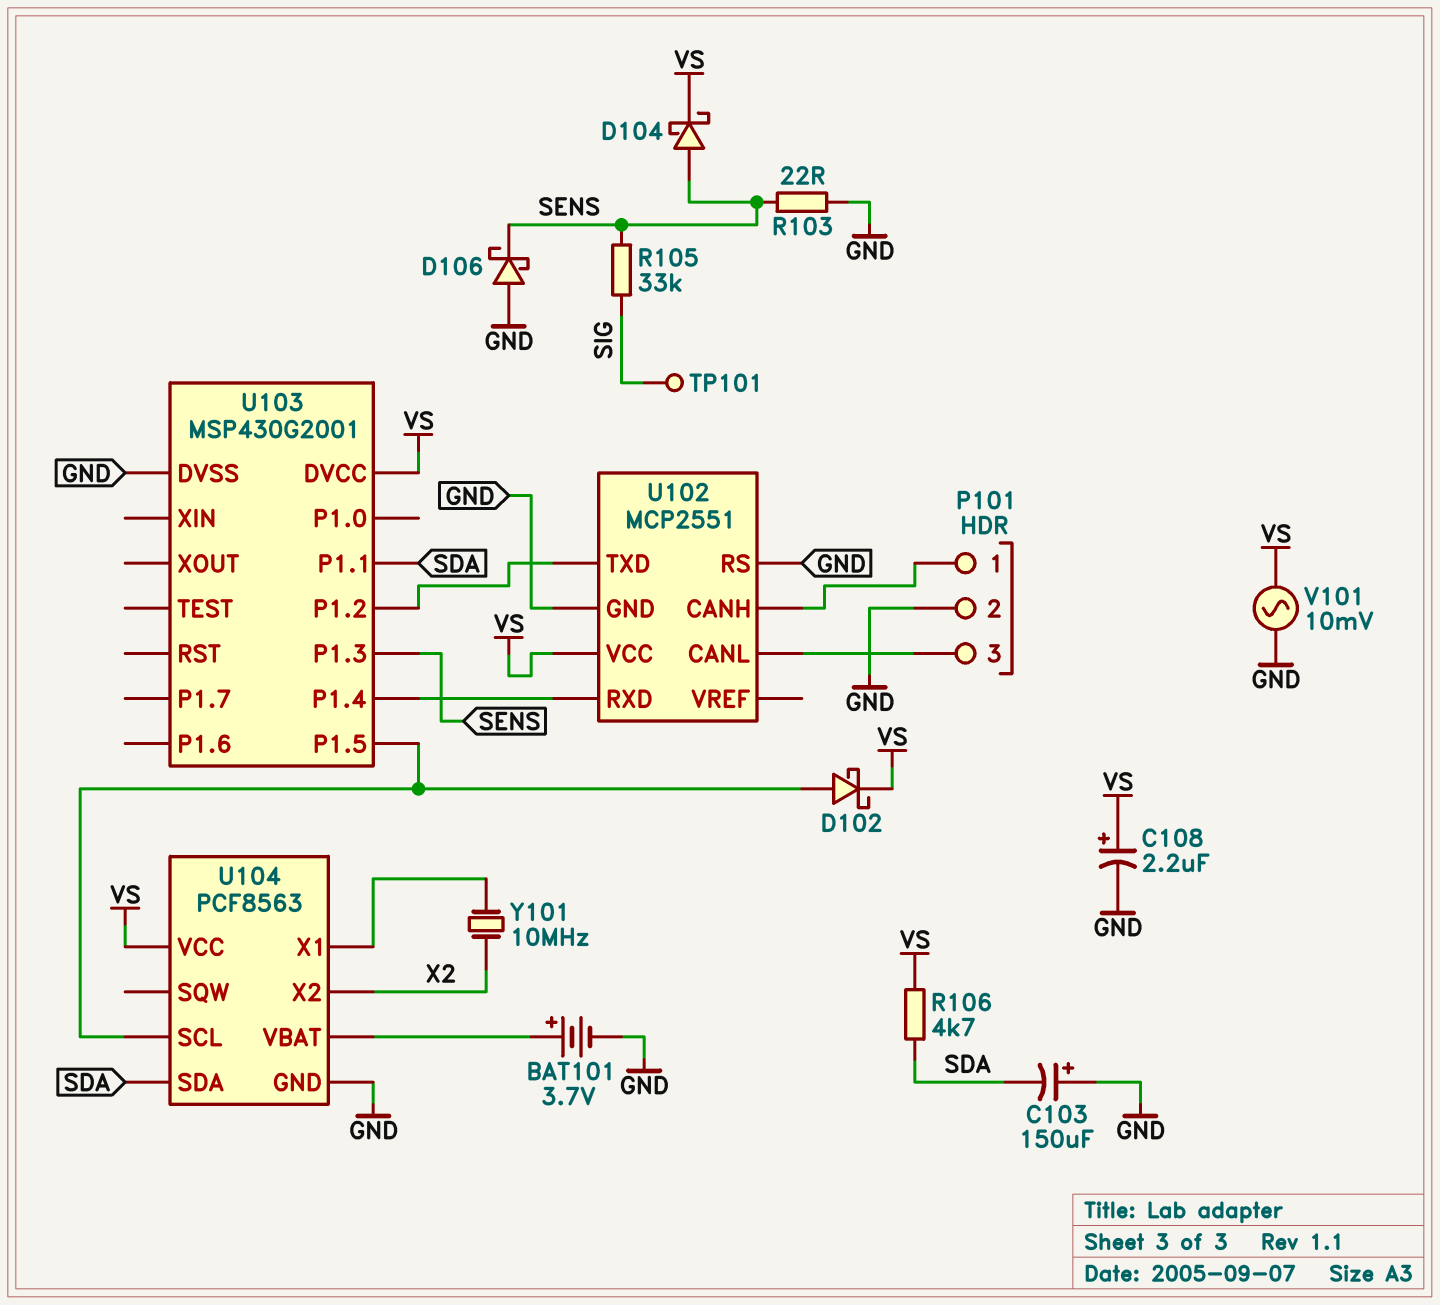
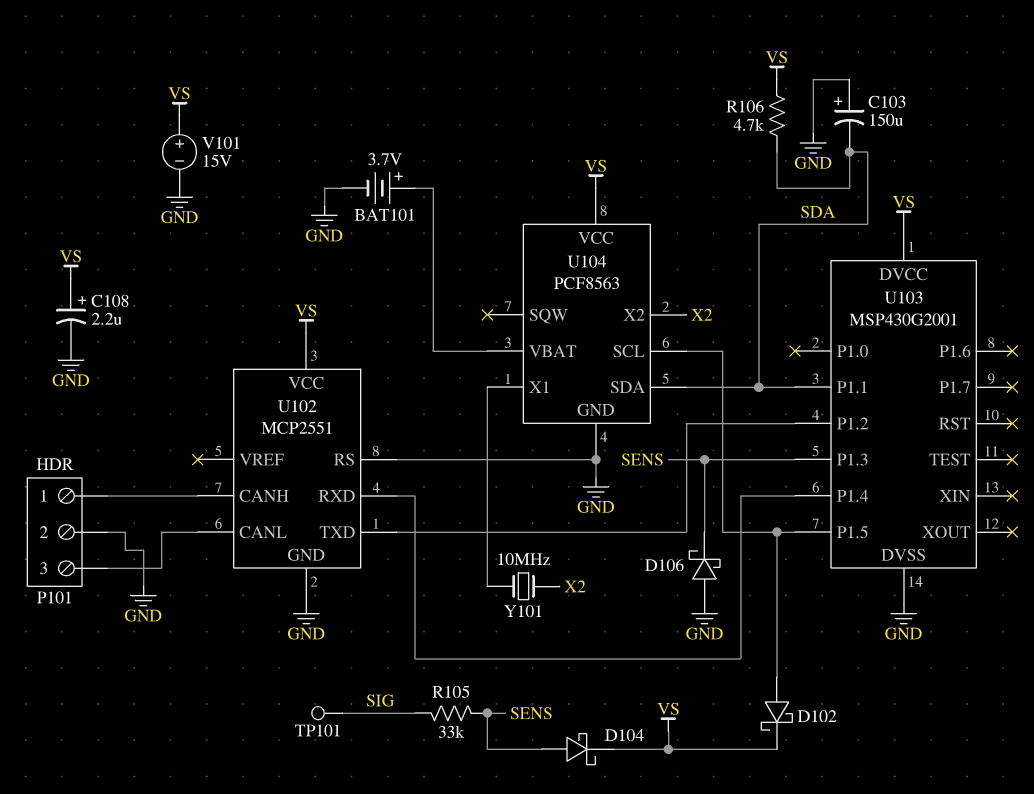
R103: 22 (GND, SENS) -> none
V101: AC 10mV (GND, VS) -> 15V (plus VS, minus GND)

